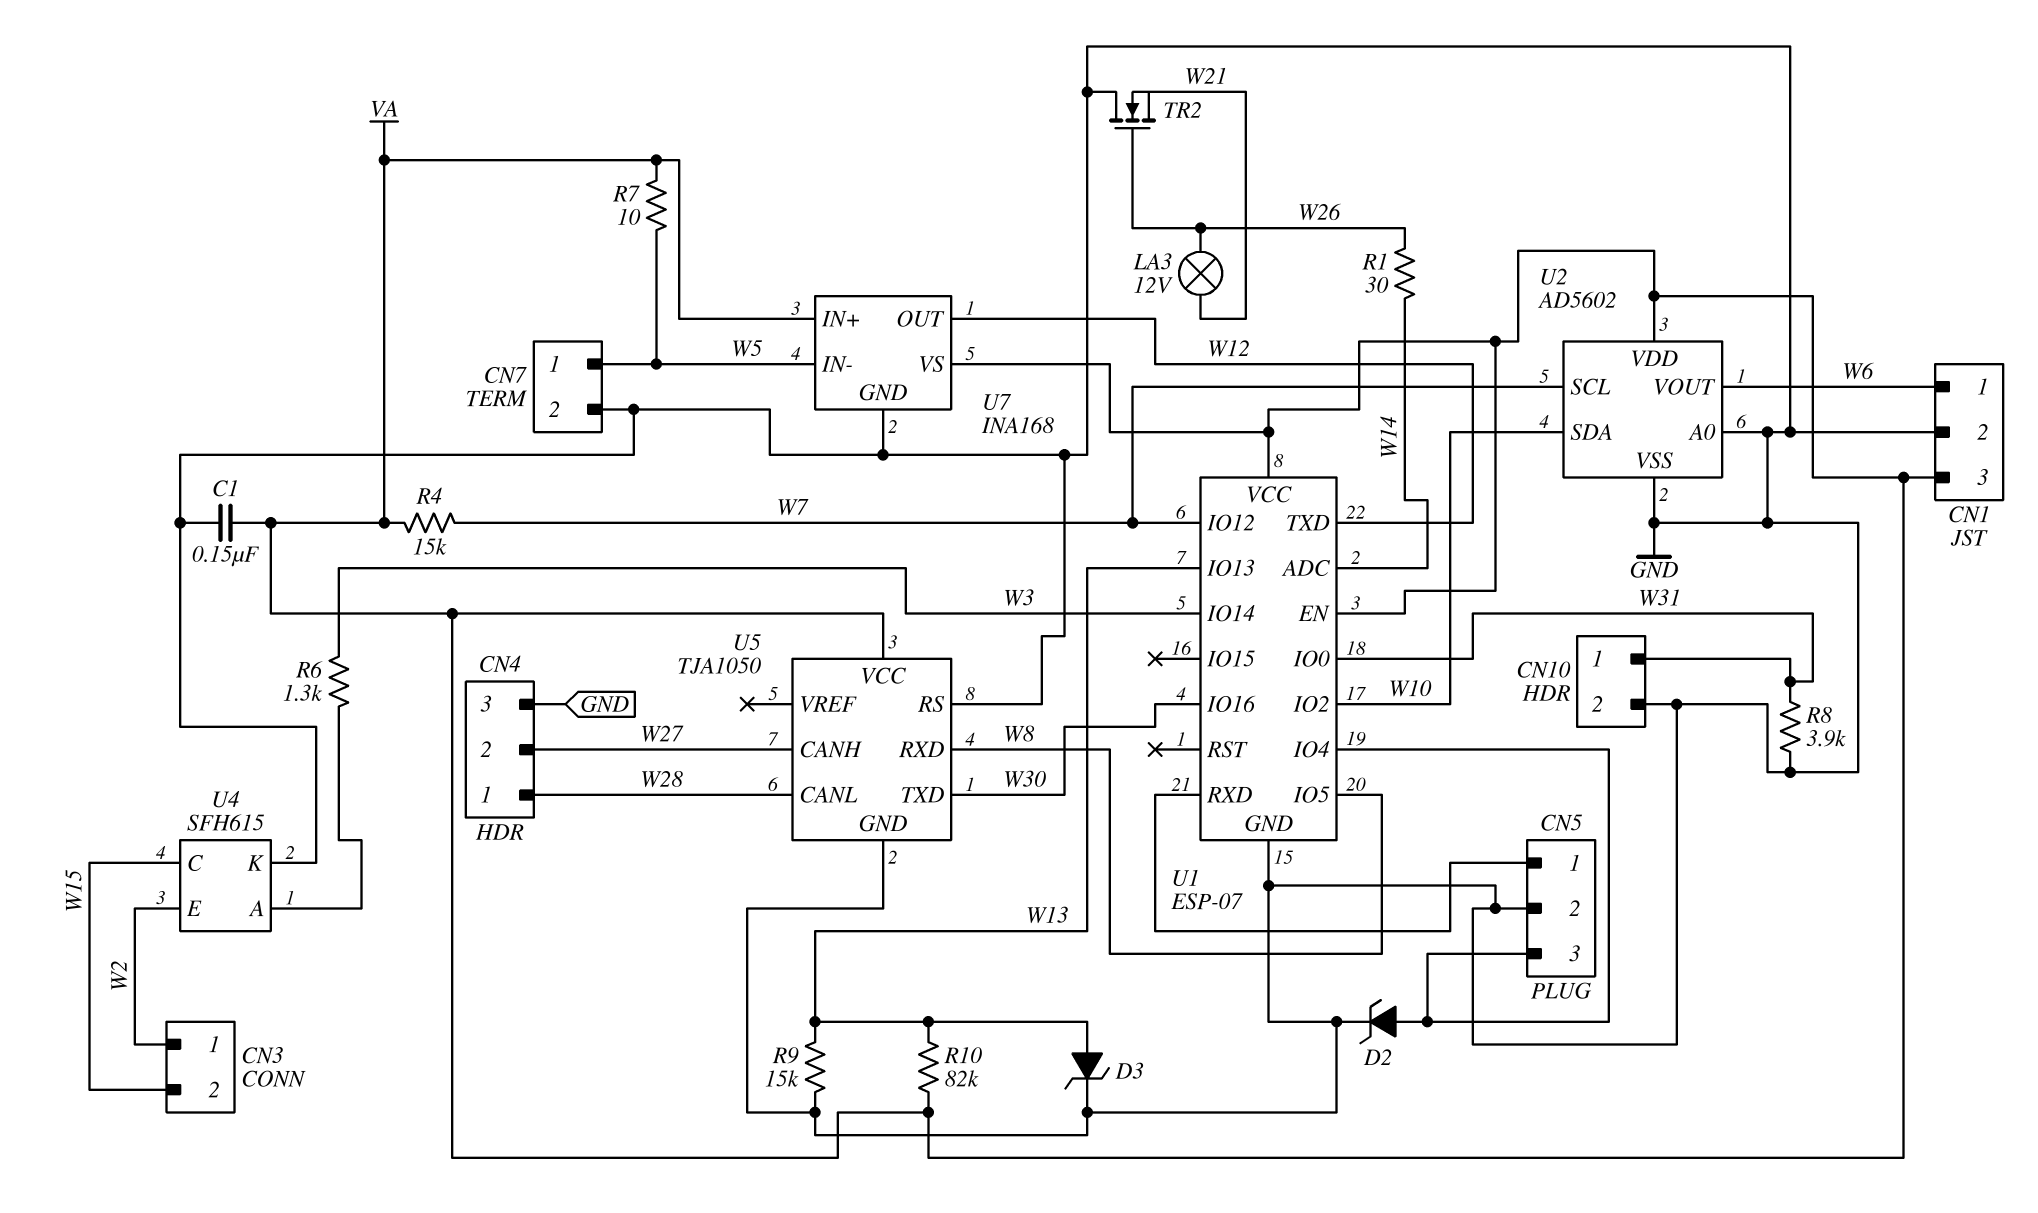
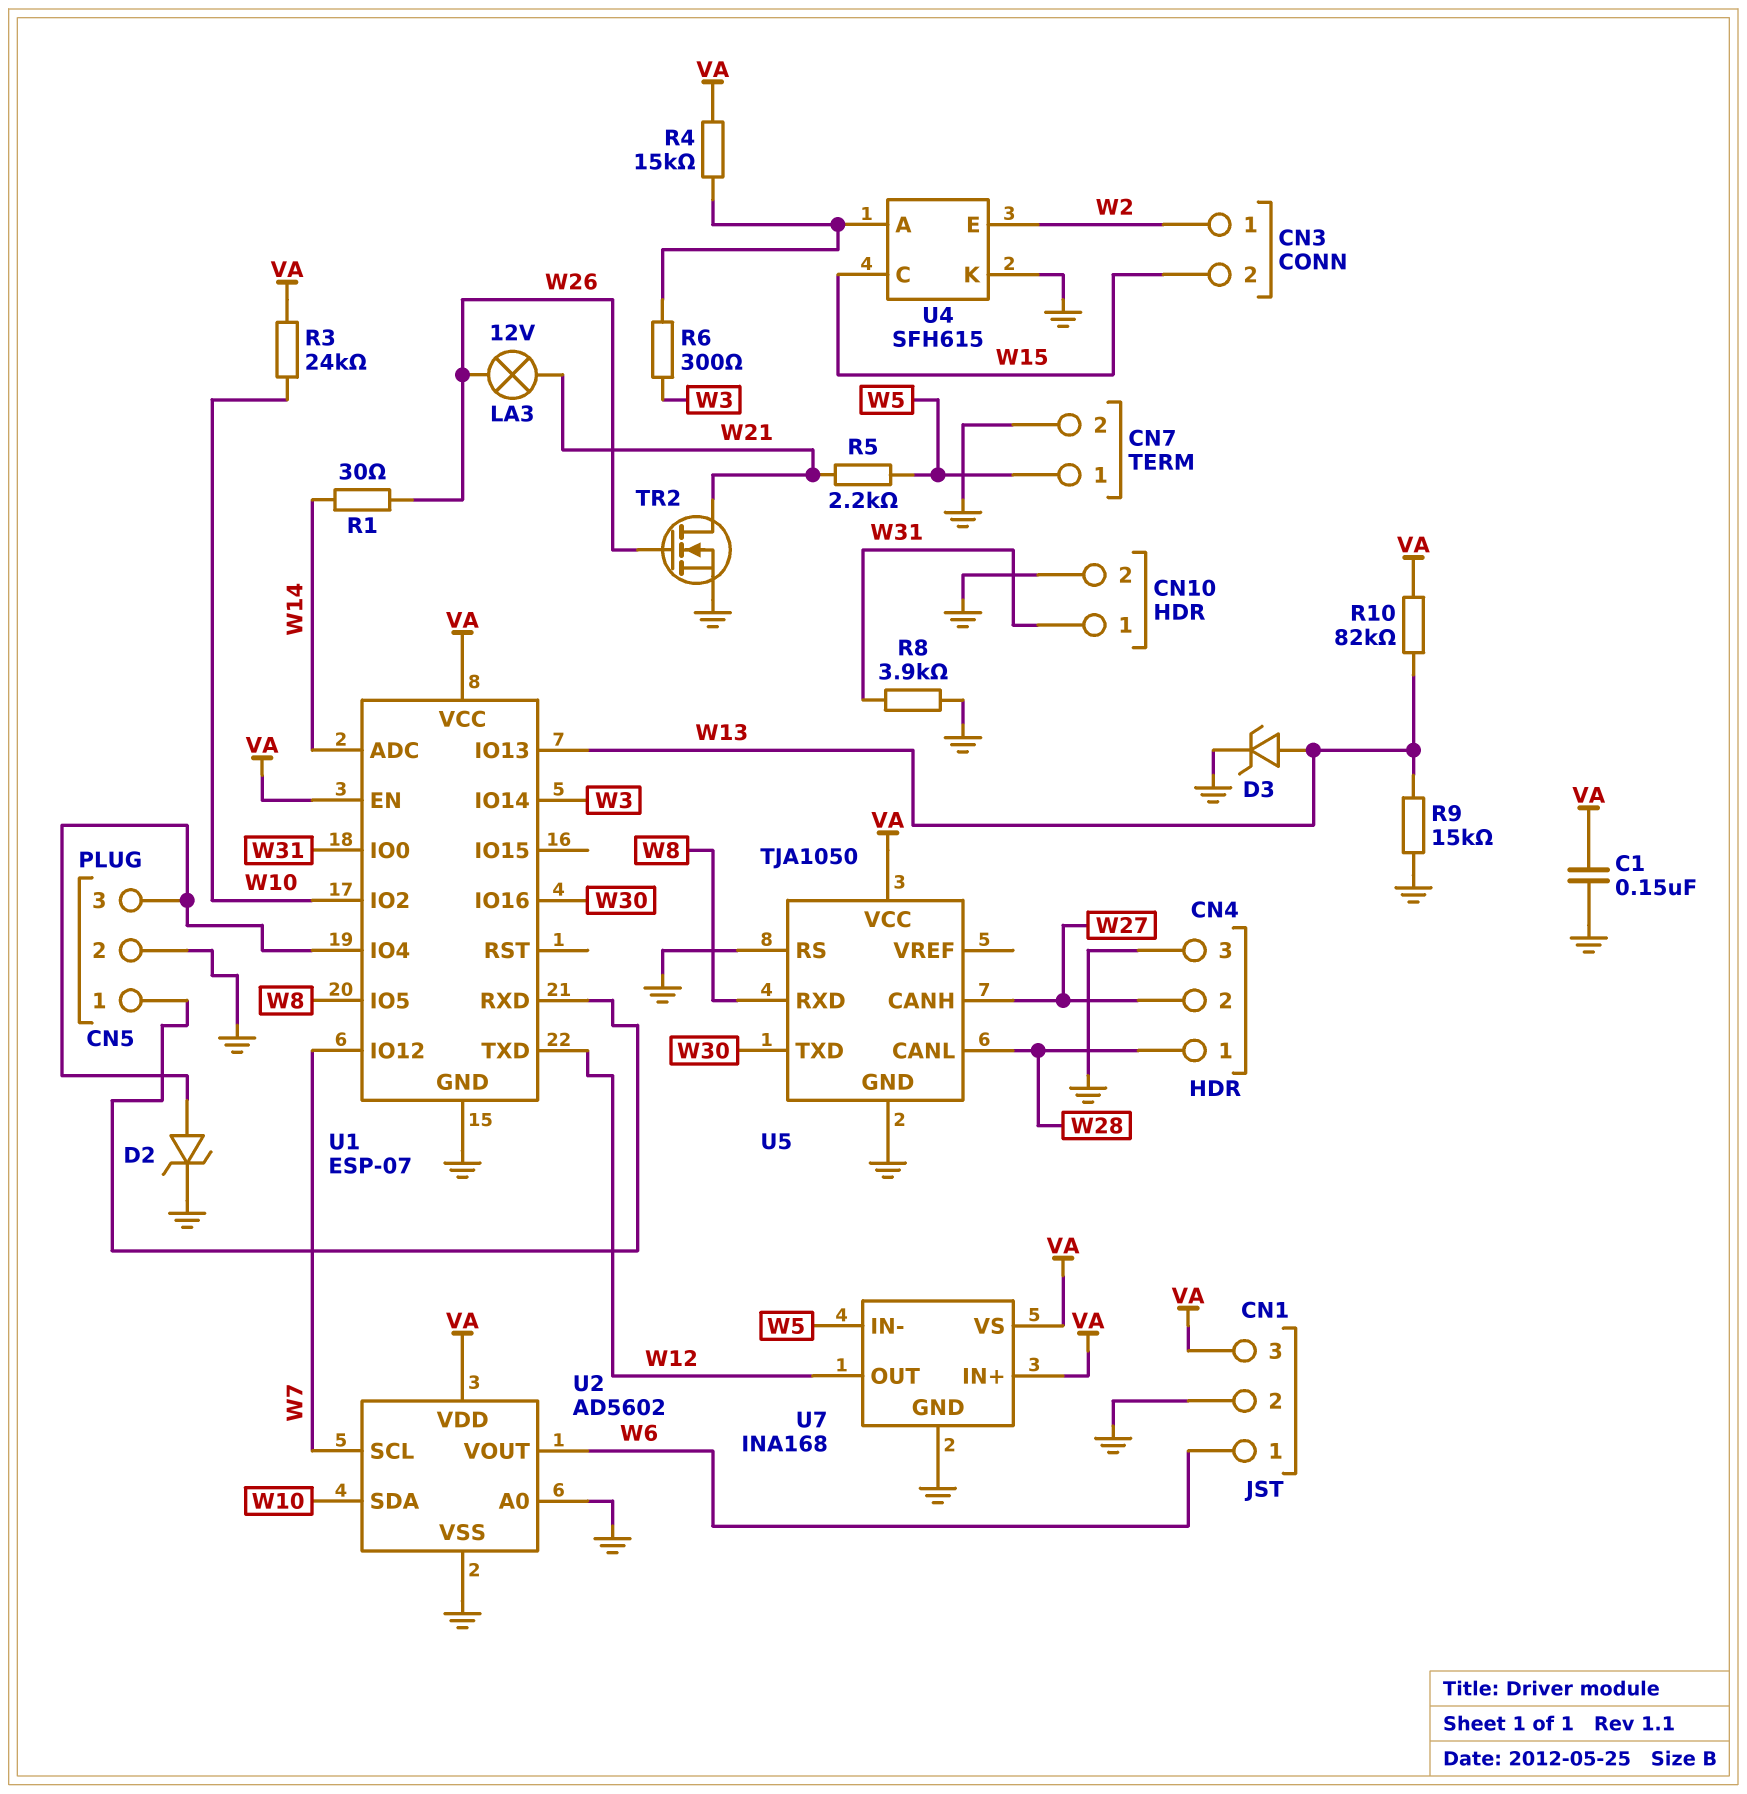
R3: none -> 24k (VA, W10)
R4: 15k (VA, W7) -> 15k (U4/A, VA)
R5: none -> 2.2k (W5, W21)
R6: 1.3k (U4/A, W3) -> 300 (U4/A, W3)
R7: 10 (VA, W5) -> none
TR2: NMOS (G W26, D GND, S W21) -> NMOS (G W26, D W21, S GND)

